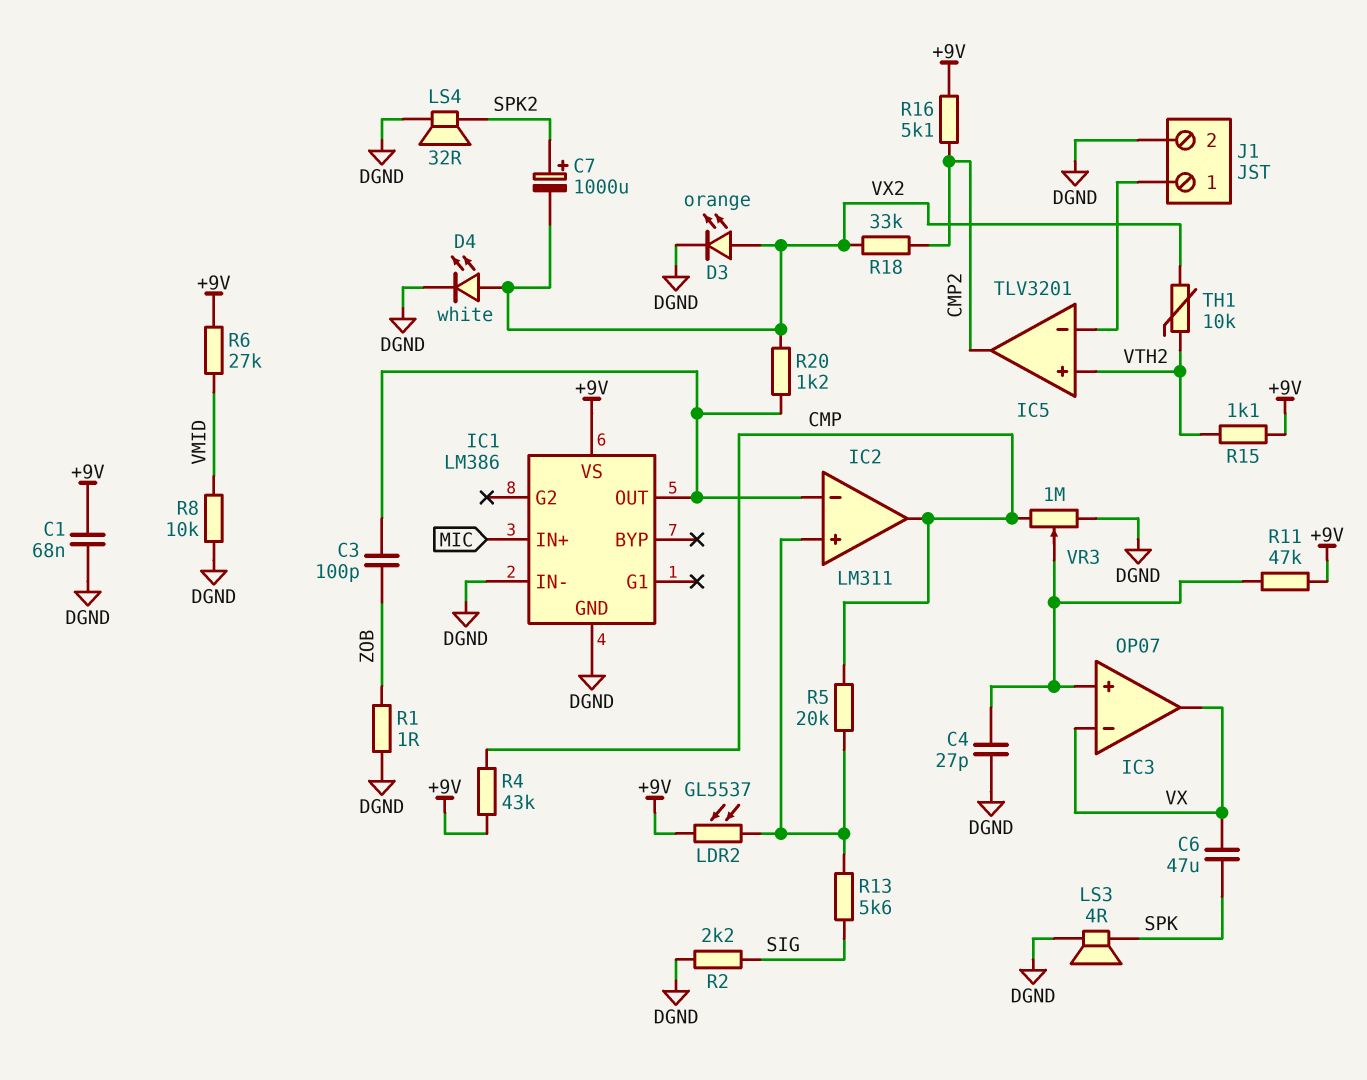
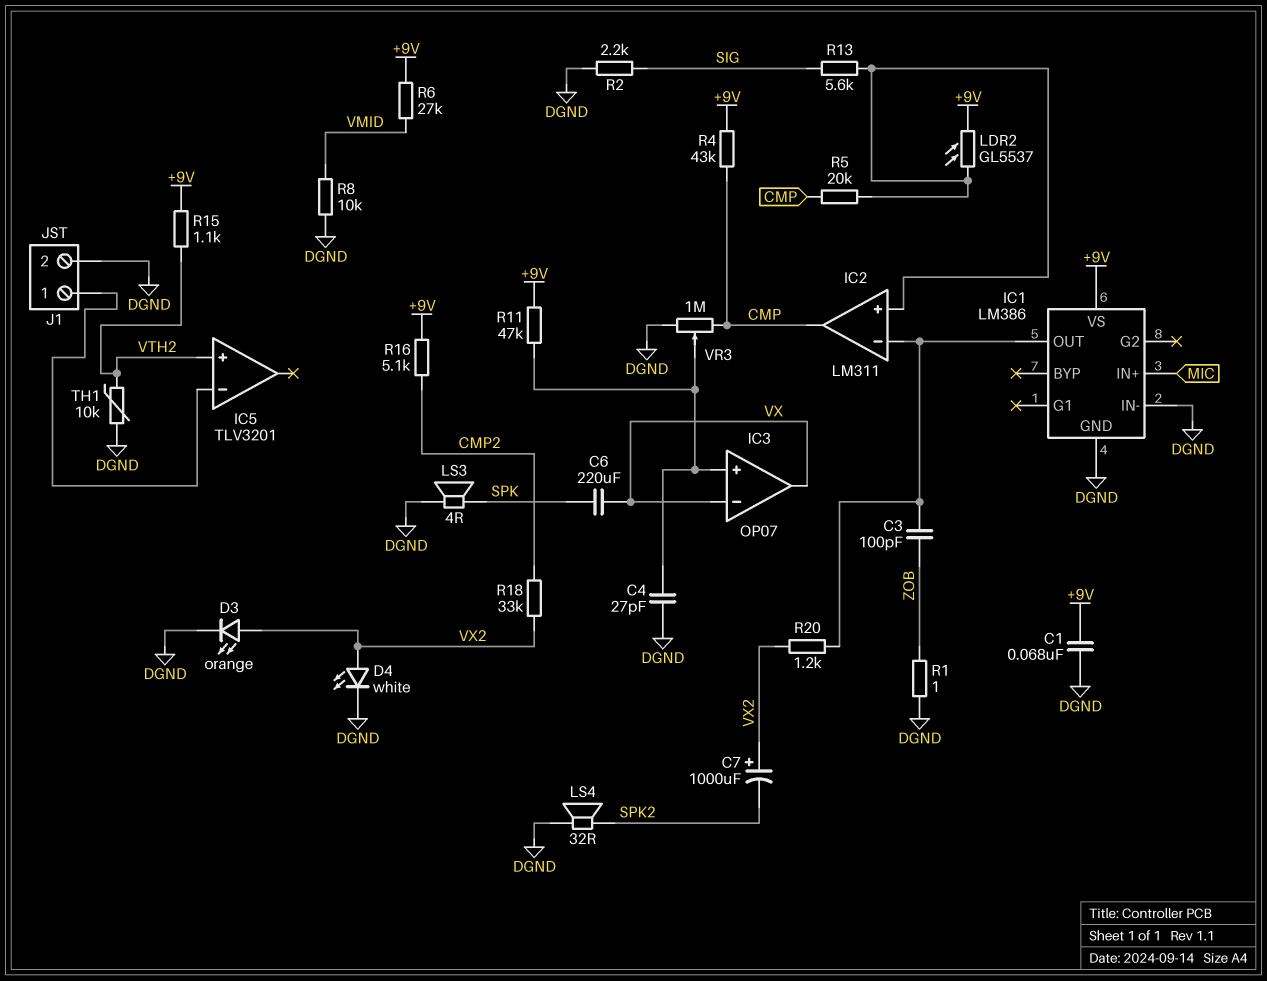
C6: 47uF (SPK, VX) -> 220uF (SPK, VX)
C7: 1000uF (plus SPK2, minus VX2) -> 1000uF (plus VX2, minus SPK2)
IC5 pin out: CMP2 -> none
TH1: 10k (VTH2, VX2) -> 10k (DGND, VTH2)

